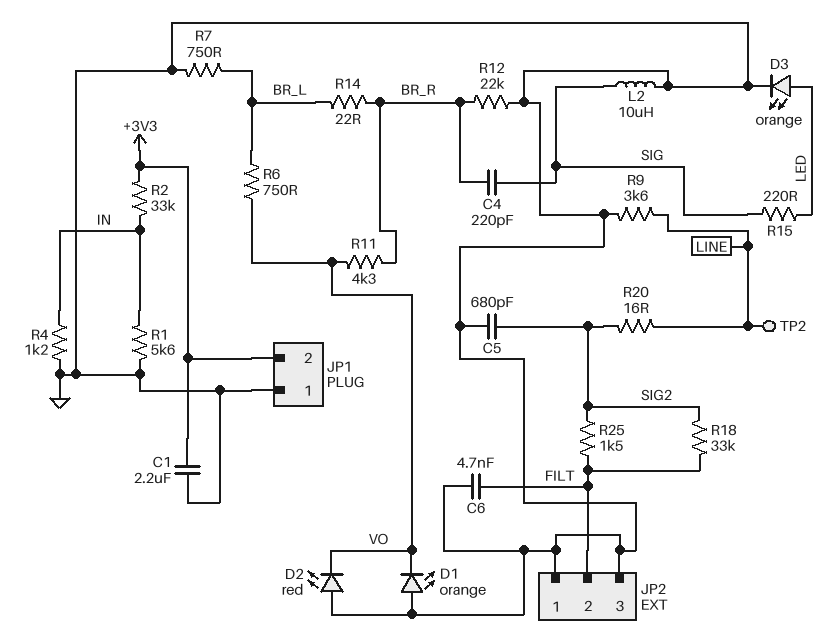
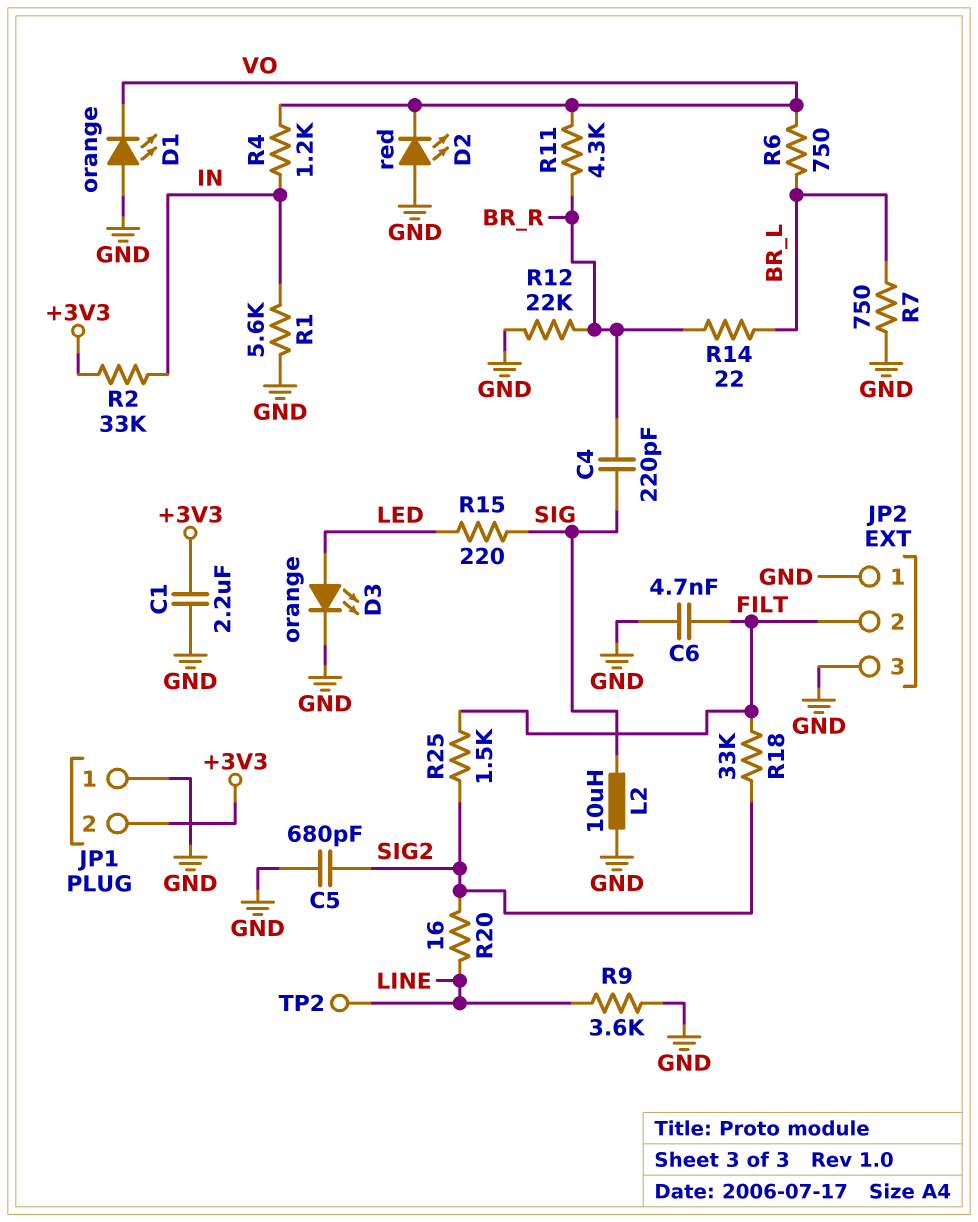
R4: 1.2k (GND, IN) -> 1.2k (IN, VO)

